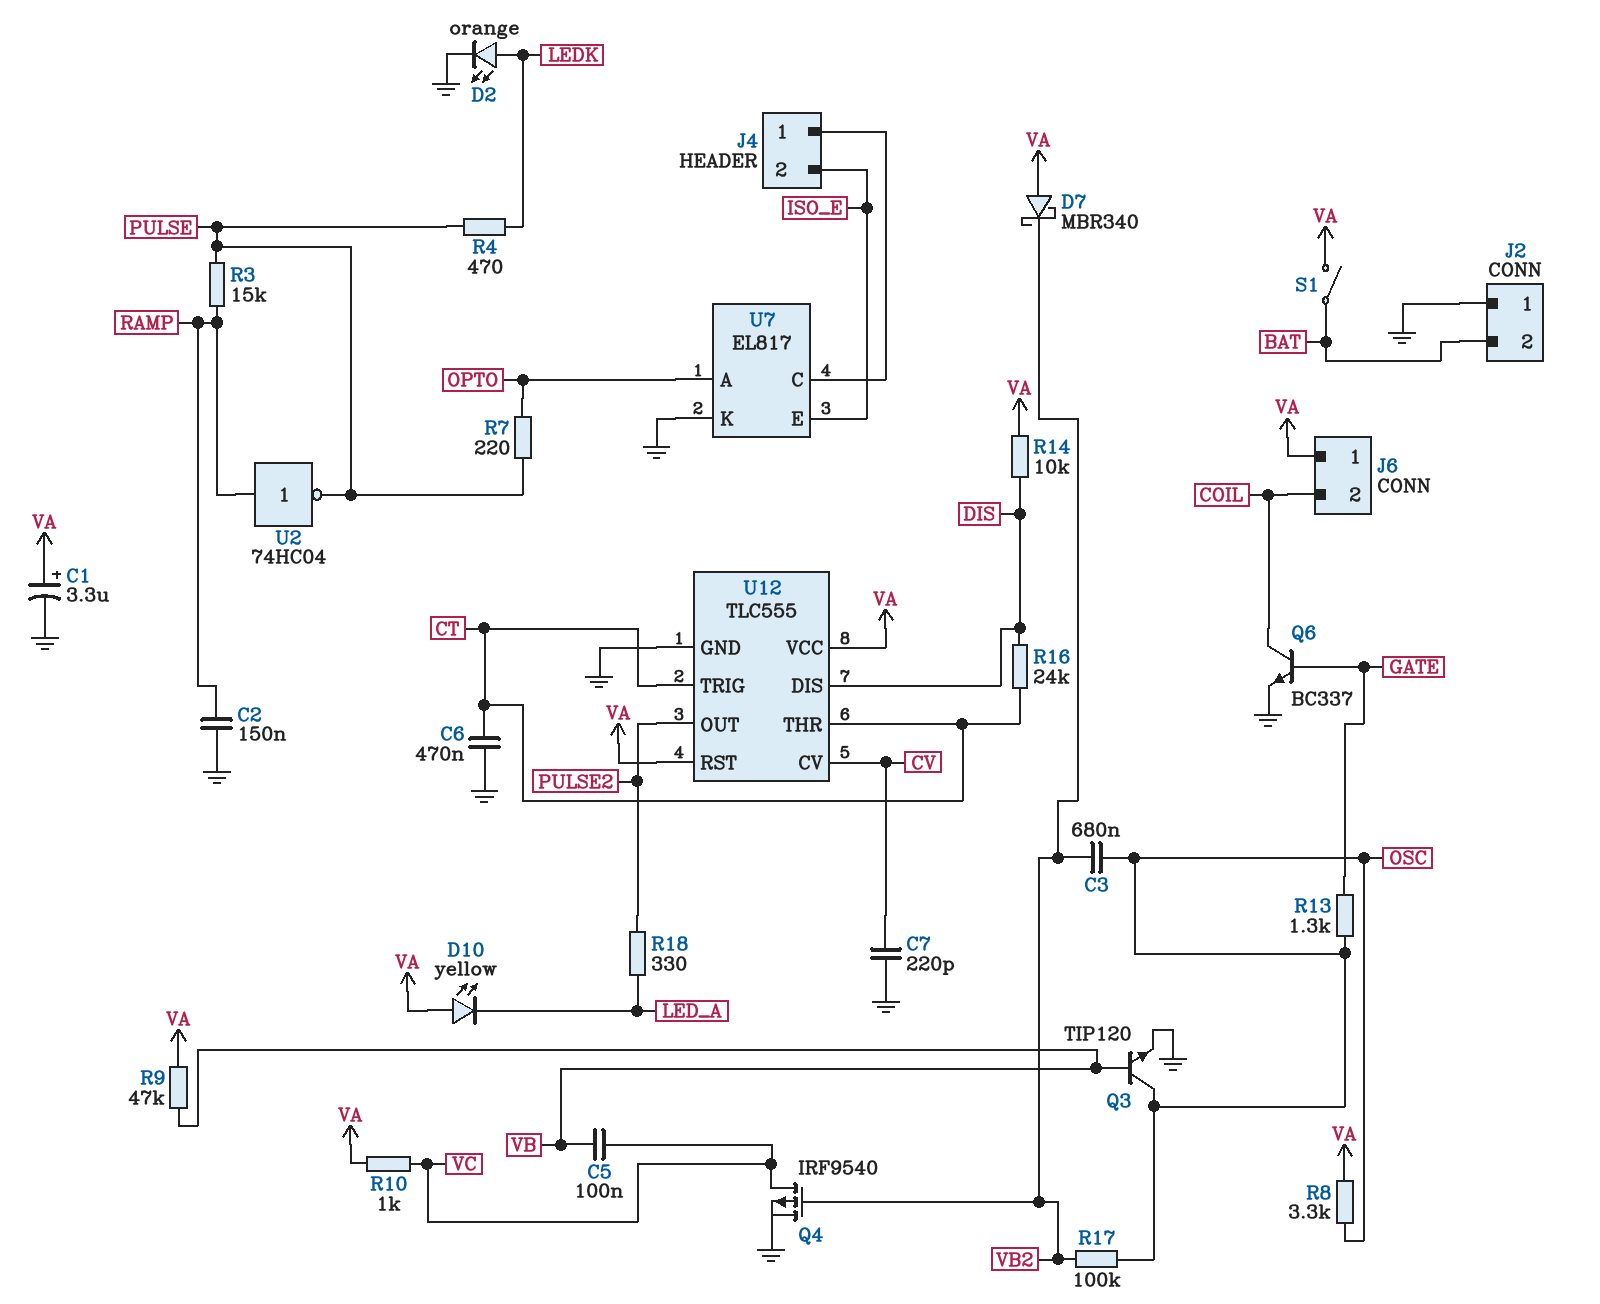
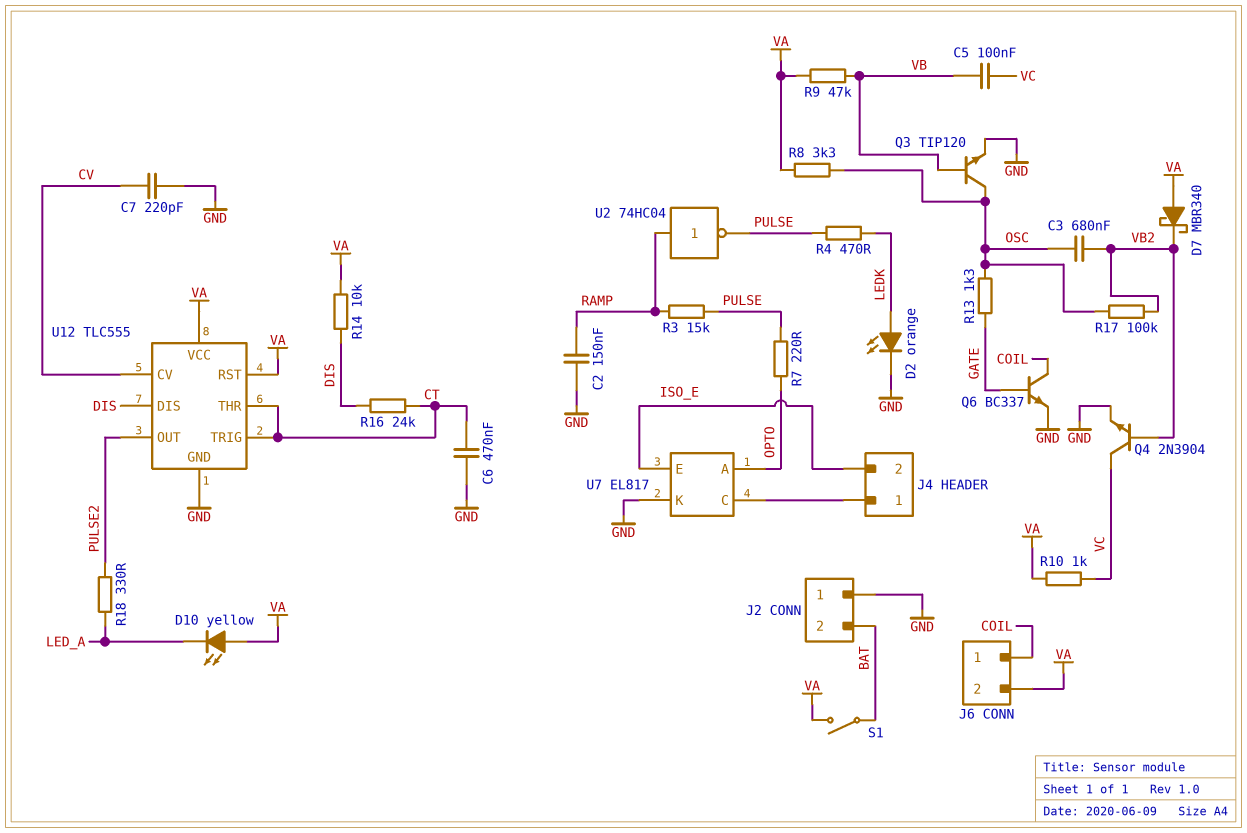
C1: 3.3uF (plus VA, minus GND) -> none
J6 pin 1: VA -> COIL
J6 pin 2: COIL -> VA
Q4: PMOS IRF9540 (G VB2, D VC, S GND) -> NPN 2N3904 (B VB2, C VC, E GND)

